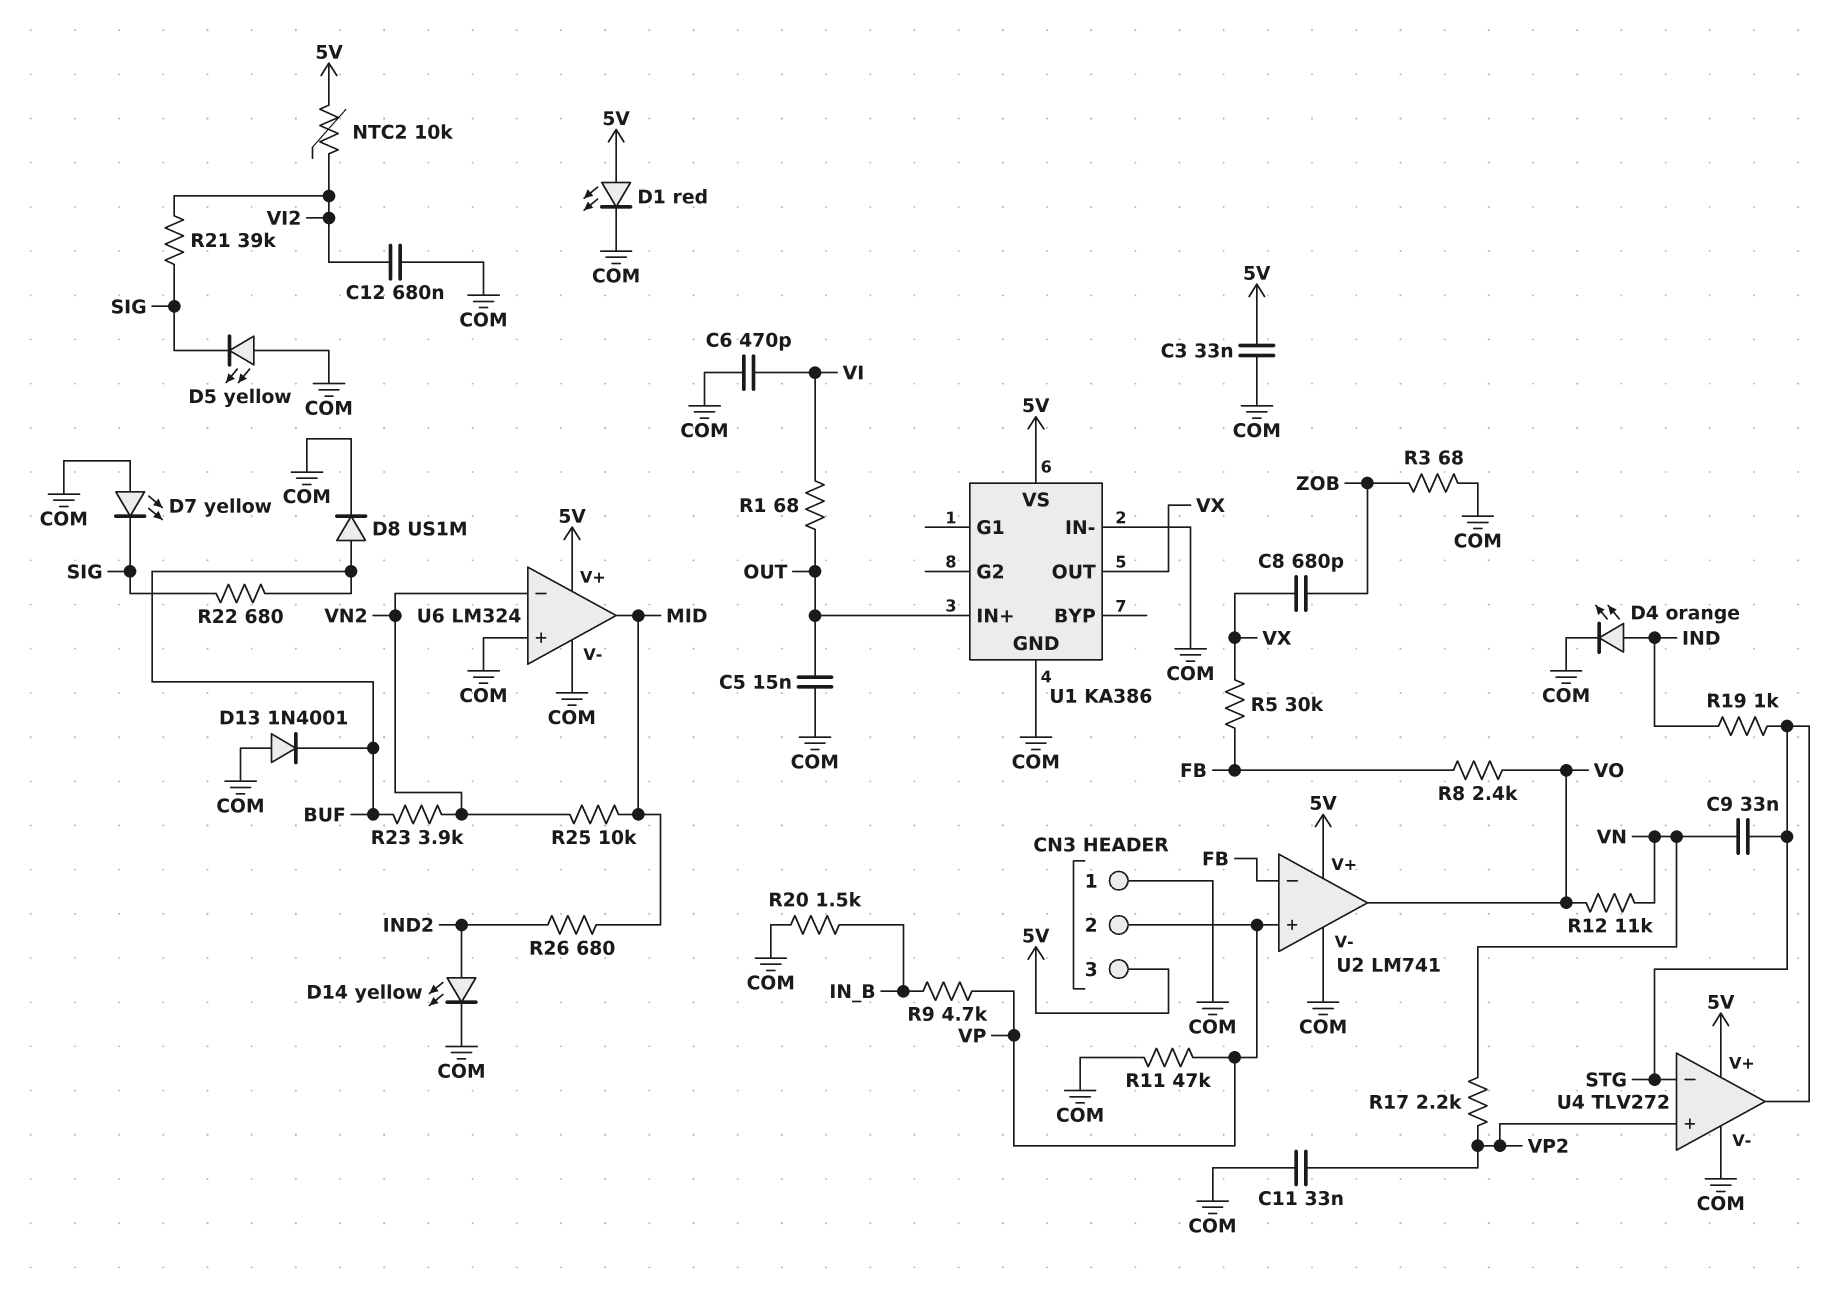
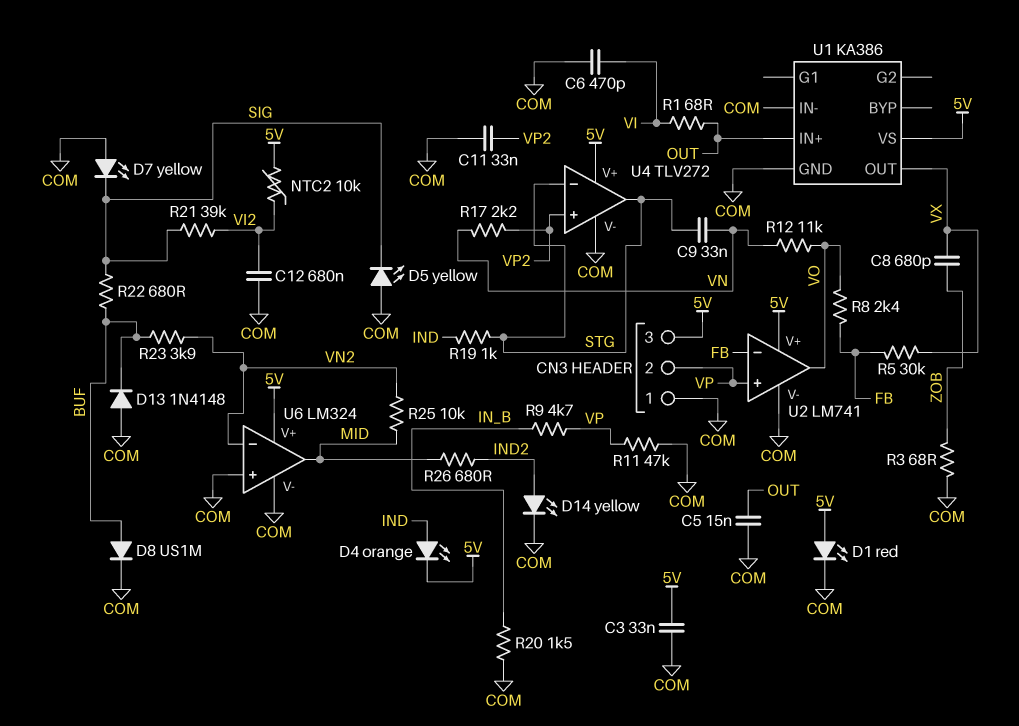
D4: LED orange (A IND, K COM) -> LED orange (A IND, K 5V)
D13: diode 1N4001 (A COM, K BUF) -> diode 1N4148 (A COM, K BUF)

